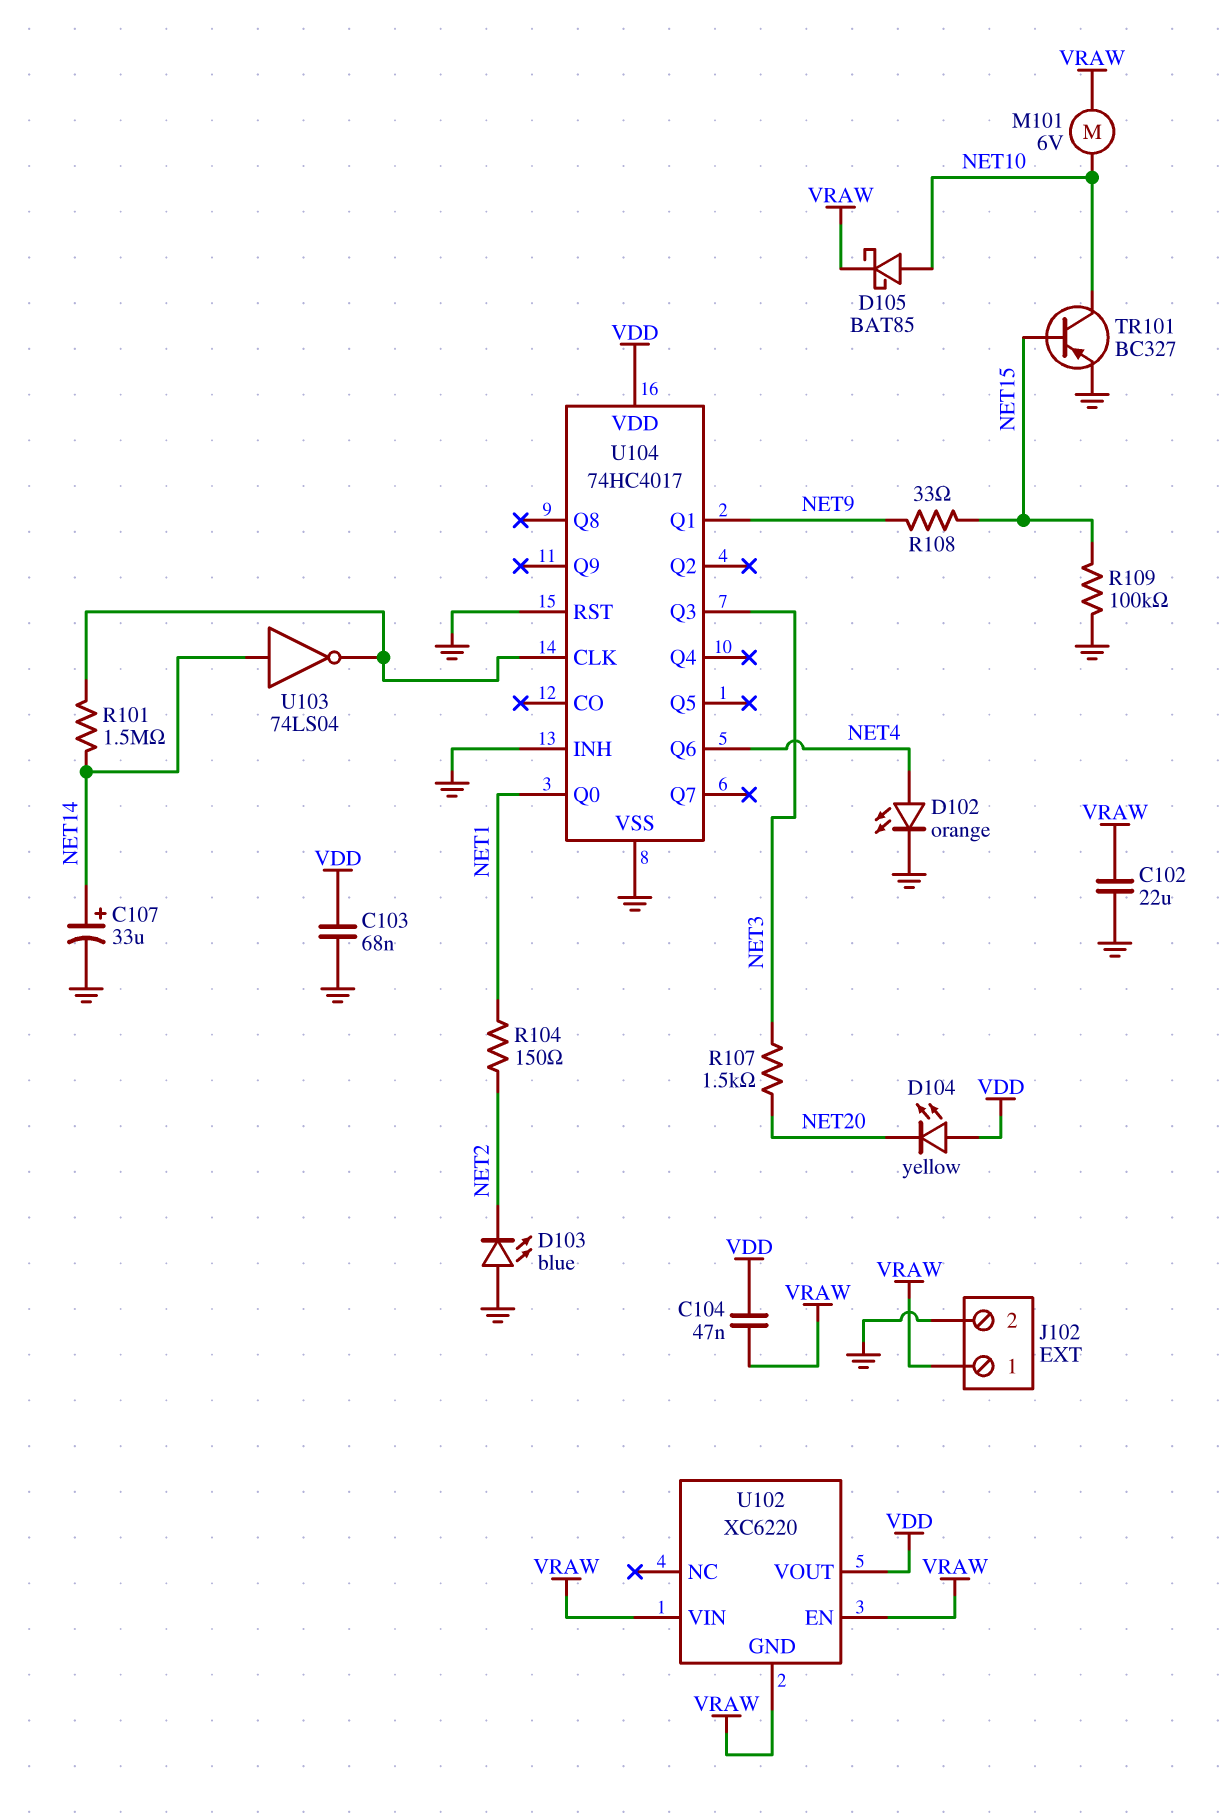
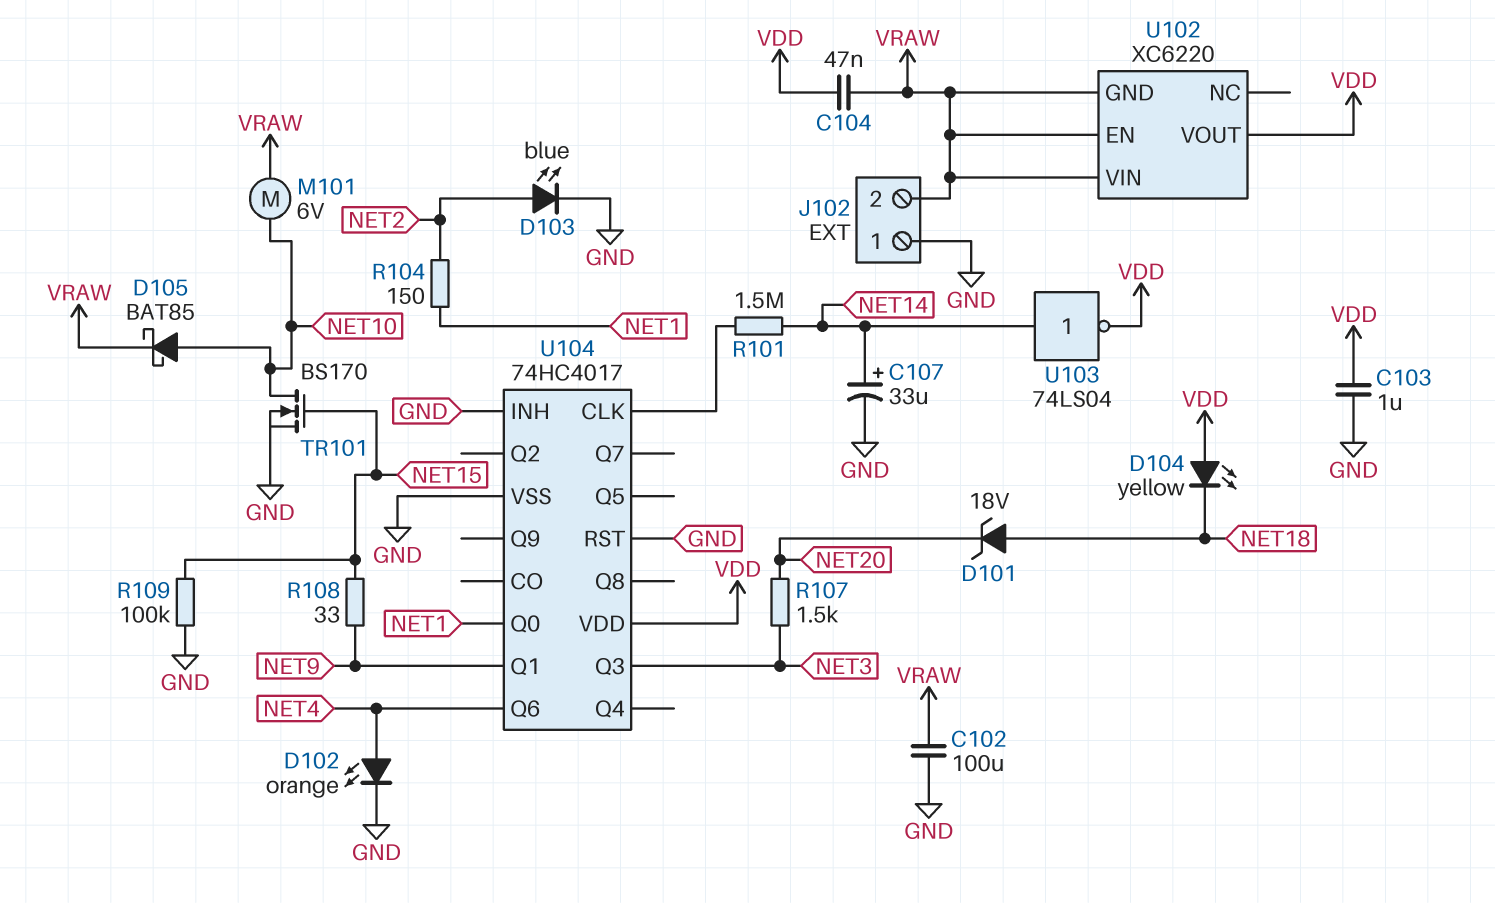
C102: 22uF (GND, VRAW) -> 100uF (GND, VRAW)
C103: 68nF (GND, VDD) -> 1uF (GND, VDD)
D101: none -> zener 18V (A NET18, K NET20)
D103: LED blue (A GND, K NET2) -> LED blue (A NET2, K GND)
D104: LED yellow (A VDD, K NET20) -> LED yellow (A VDD, K NET18)
J102 pin 1: VRAW -> GND
J102 pin 2: GND -> VRAW
TR101: PNP BC327 (B NET15, C NET10, E GND) -> NMOS BS170 (G NET15, D NET10, S GND)
U103: NOT 74LS04 (in NET14, out U104/CLK) -> NOT 74LS04 (in NET14, out VDD)

